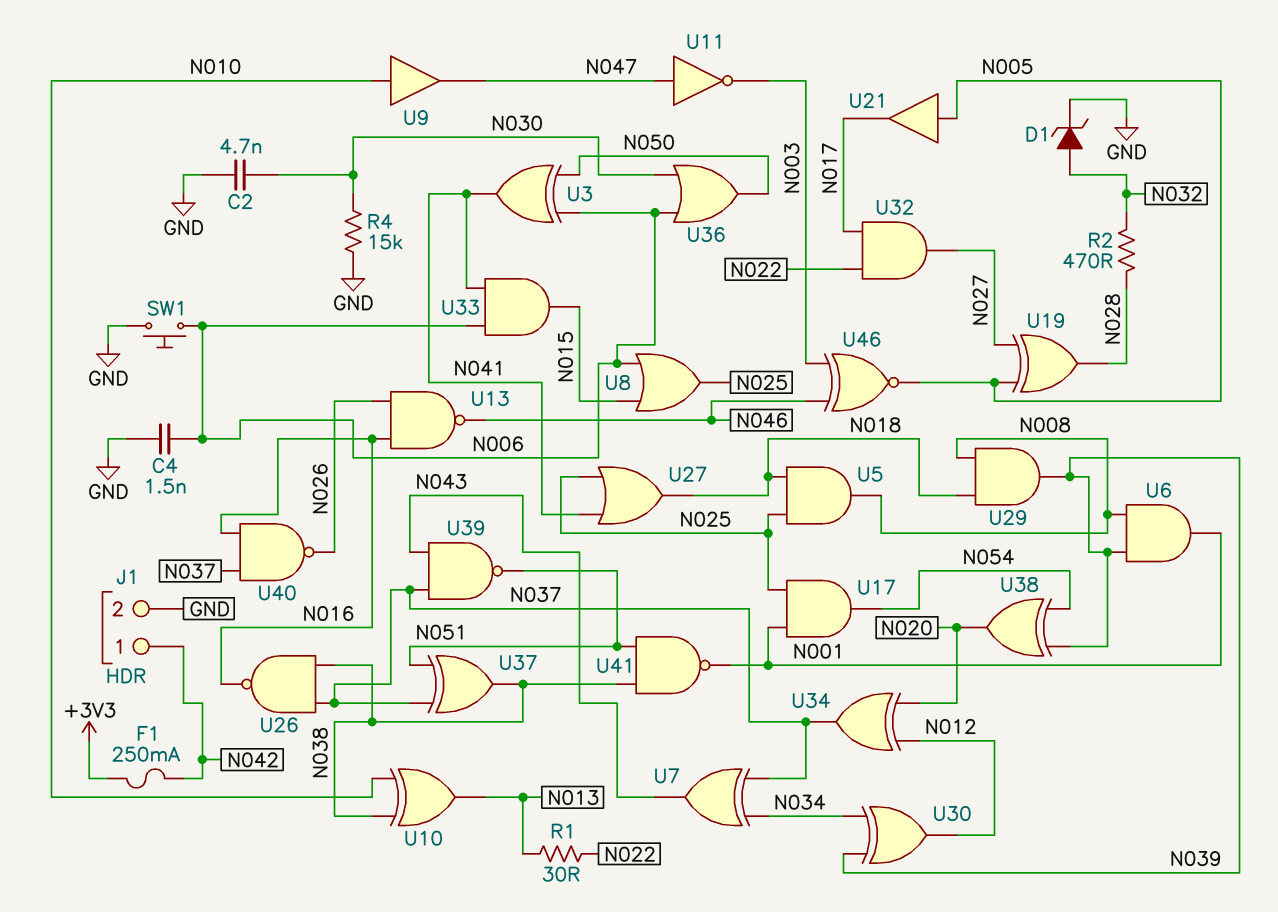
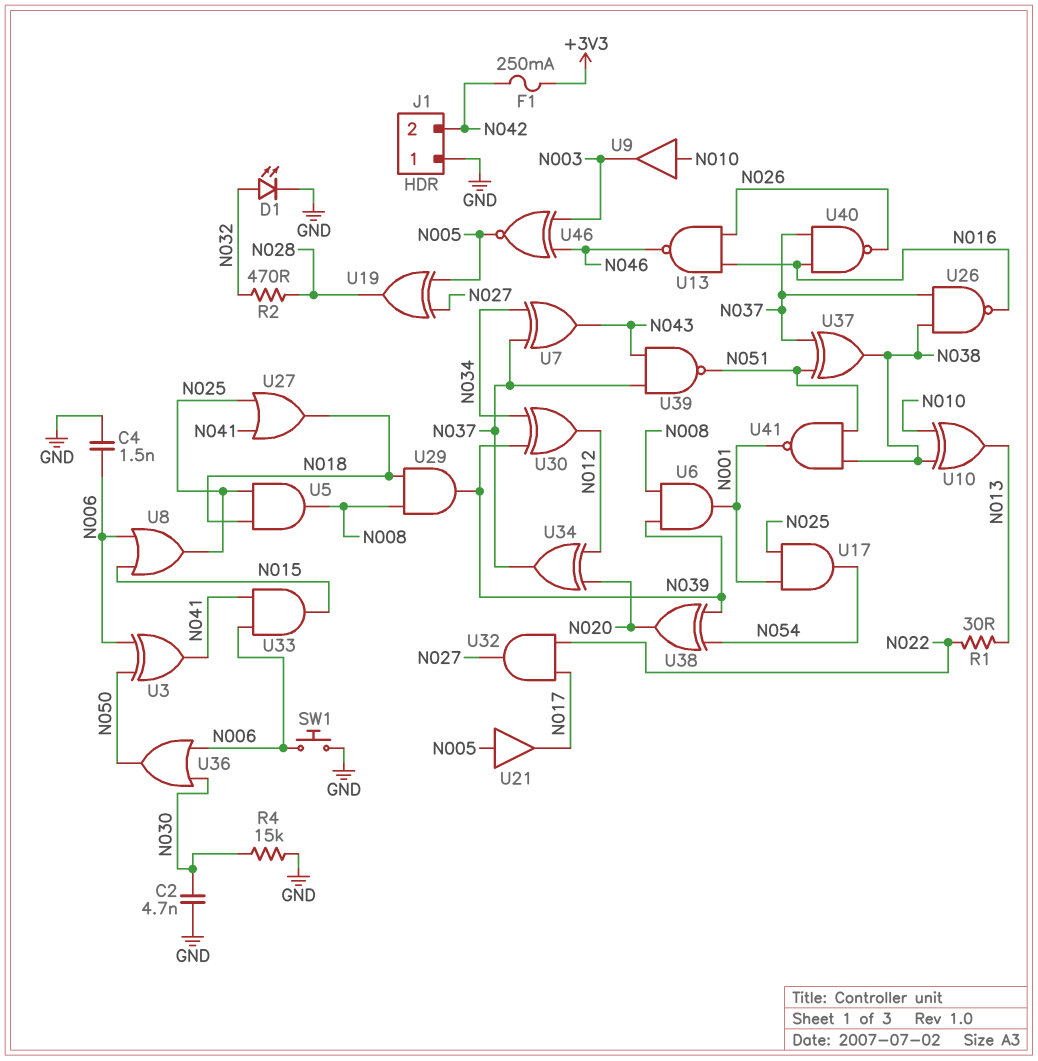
D1: zener (A N032, K GND) -> LED (A N032, K GND)
J1 pin 1: N042 -> GND
J1 pin 2: GND -> N042
U9: buffer (in N010, out N047) -> buffer (in N010, out N003)
U11: NOT (in N047, out N003) -> none

